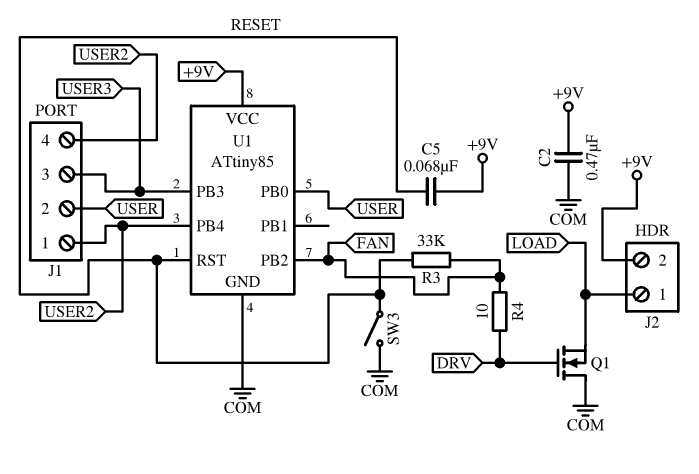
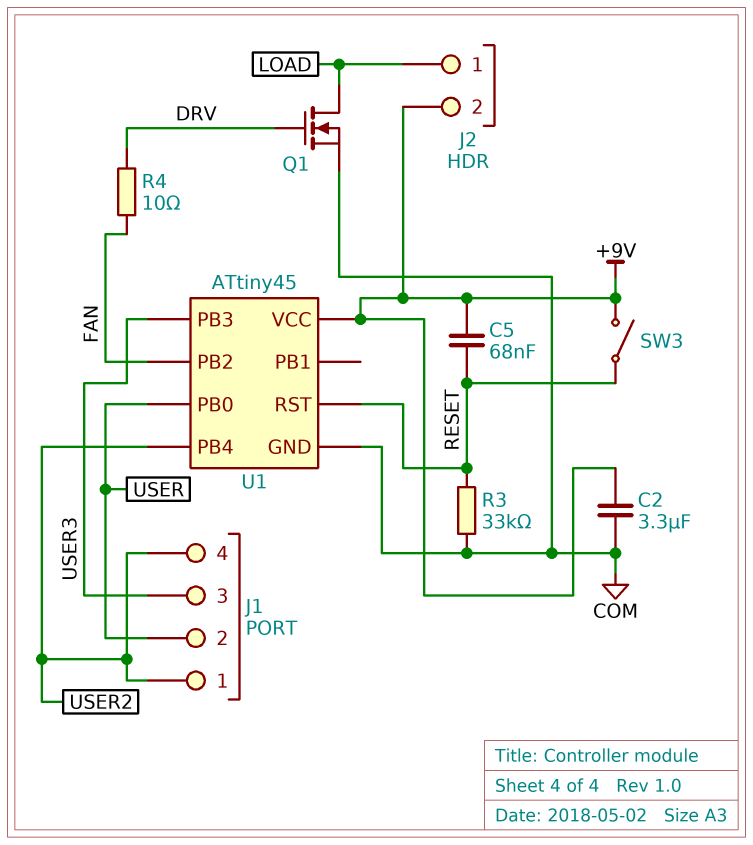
C2: 470nF (+9V, COM) -> 3.3uF (+9V, COM)
Q1: NMOS (G DRV, D COM, S LOAD) -> NMOS (G DRV, D LOAD, S COM)
R3: 33k (FAN, RESET) -> 33k (COM, RESET)
SW3: switch (COM, RESET) -> switch (+9V, RESET)
U1: ATtiny85 -> ATtiny45

